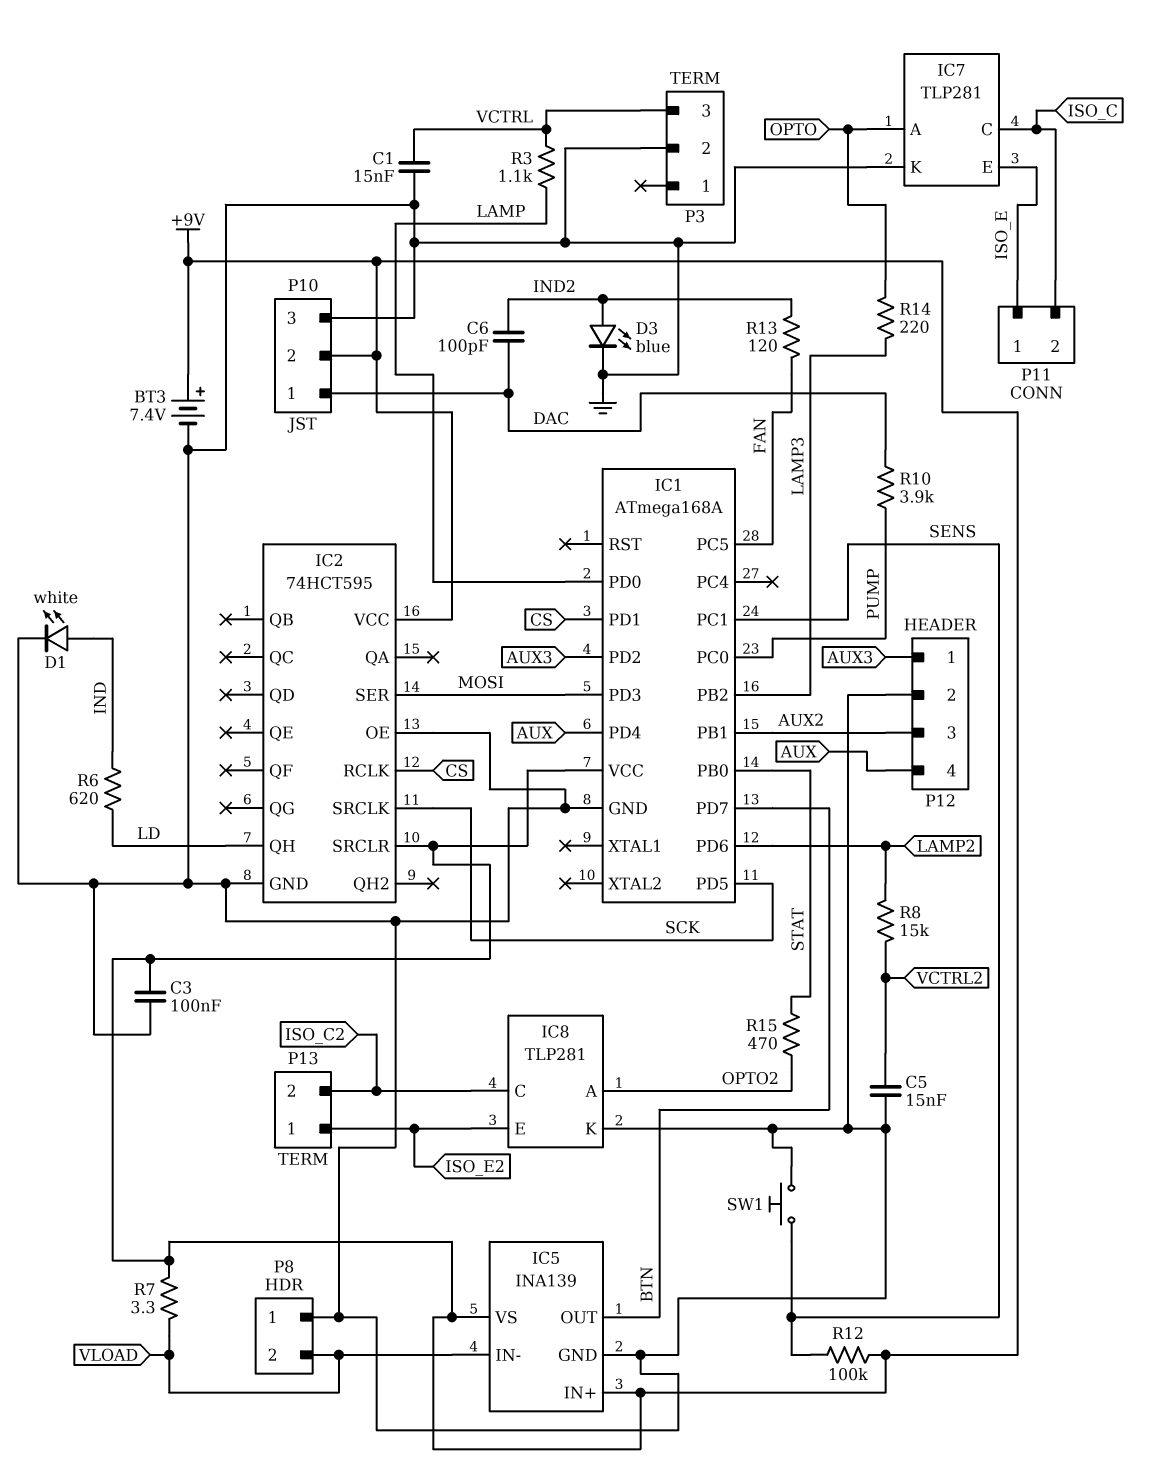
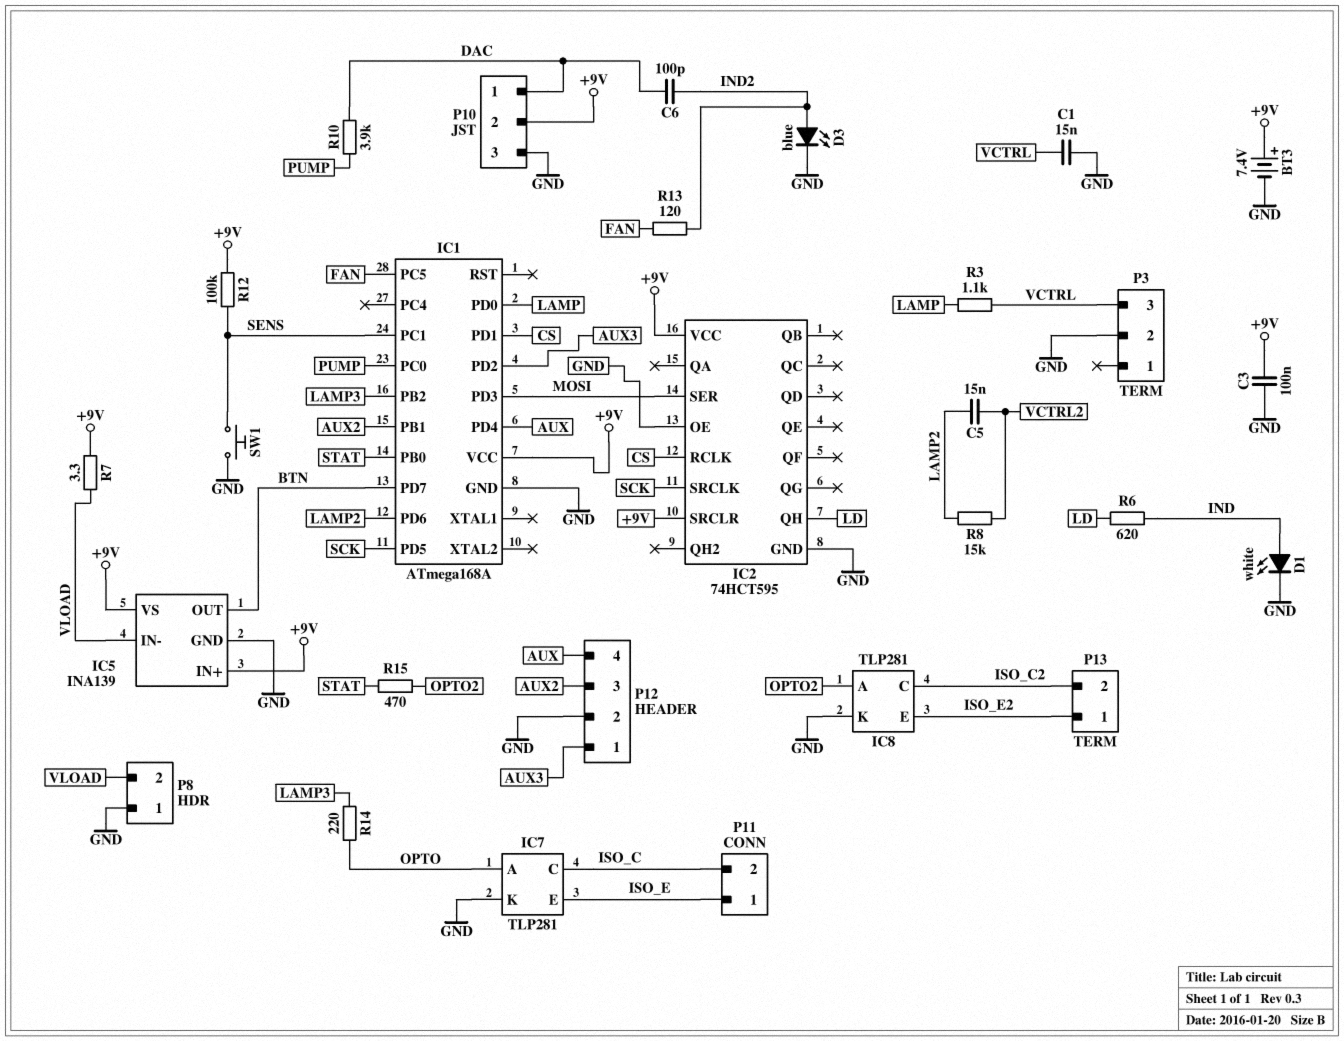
C5: 15nF (GND, VCTRL2) -> 15nF (LAMP2, VCTRL2)

